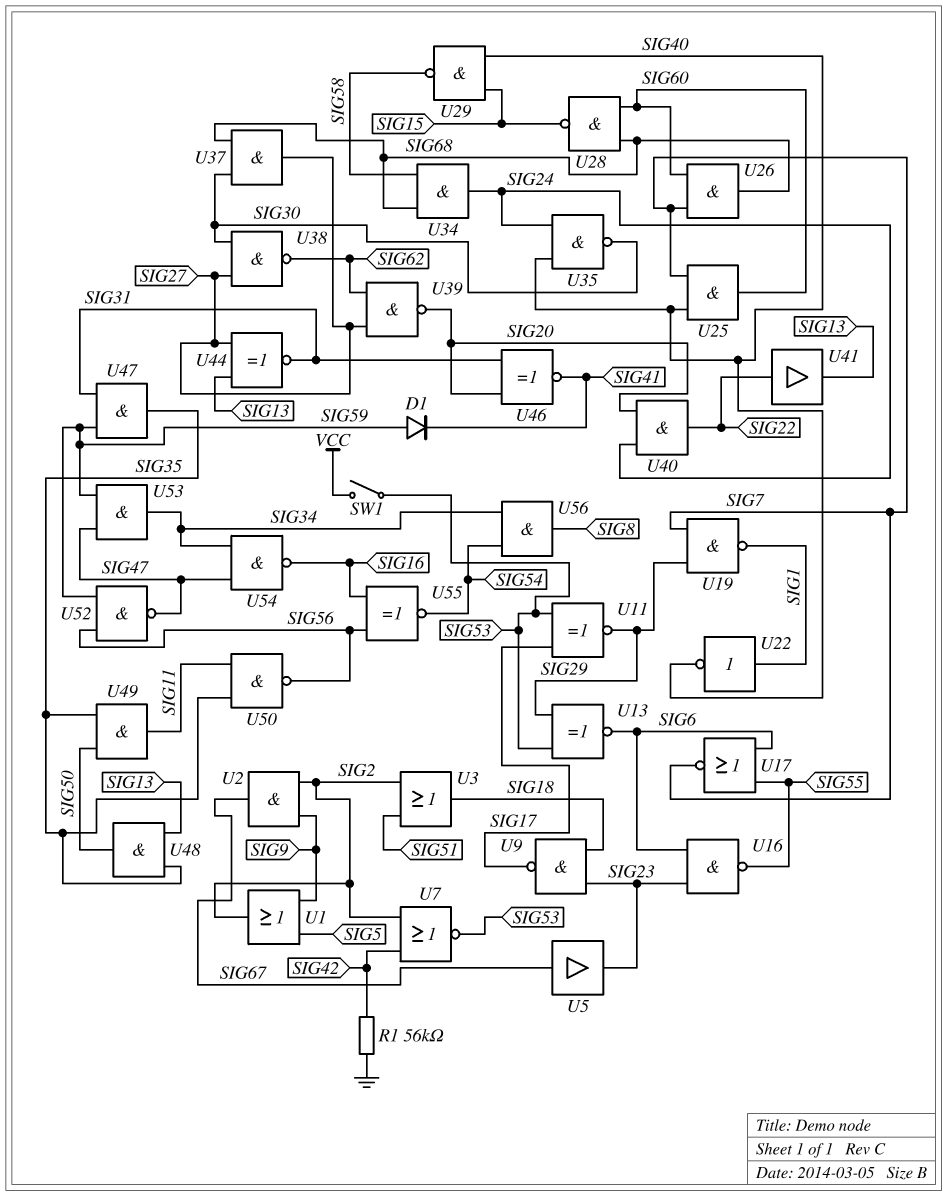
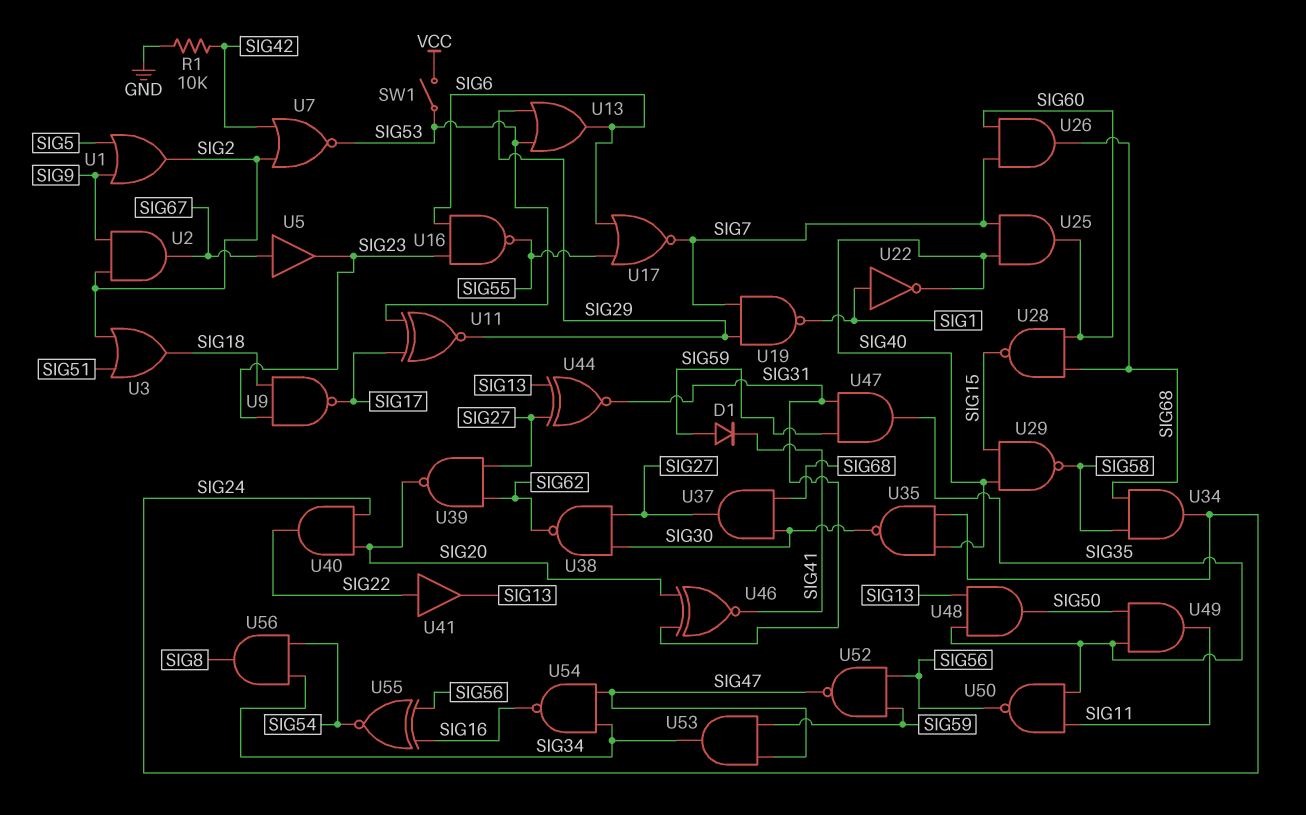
R1: 56k (GND, SIG42) -> 10k (GND, SIG42)
U13: XNOR (in SIG29, in SIG53, out SIG6) -> OR (in SIG29, in SIG53, out SIG6)

